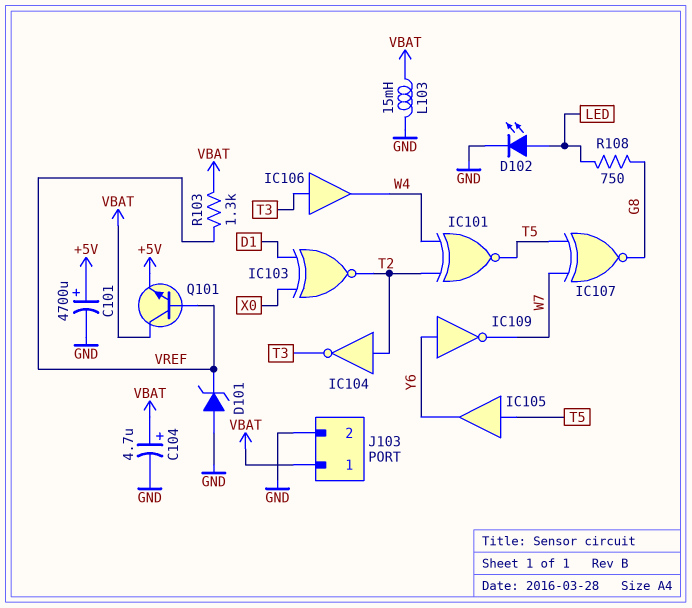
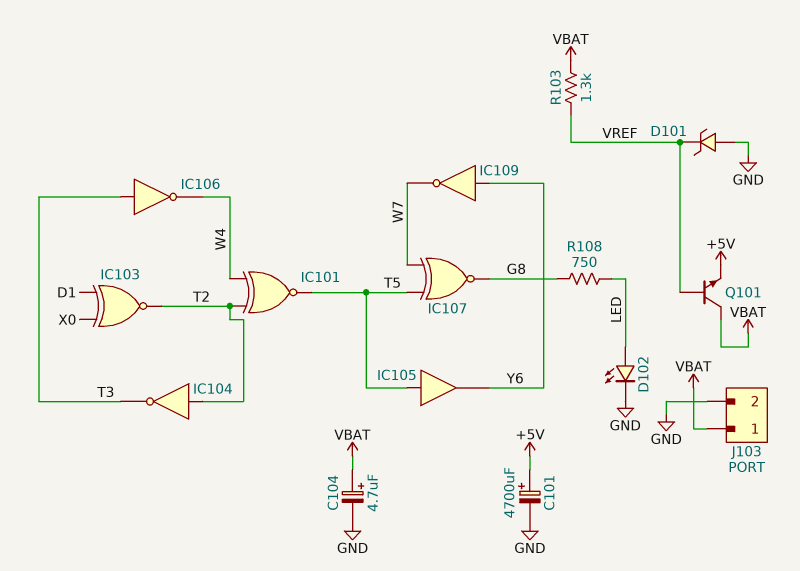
IC106: buffer (in T3, out W4) -> NOT (in T3, out W4)
L103: 15mH (GND, VBAT) -> none

